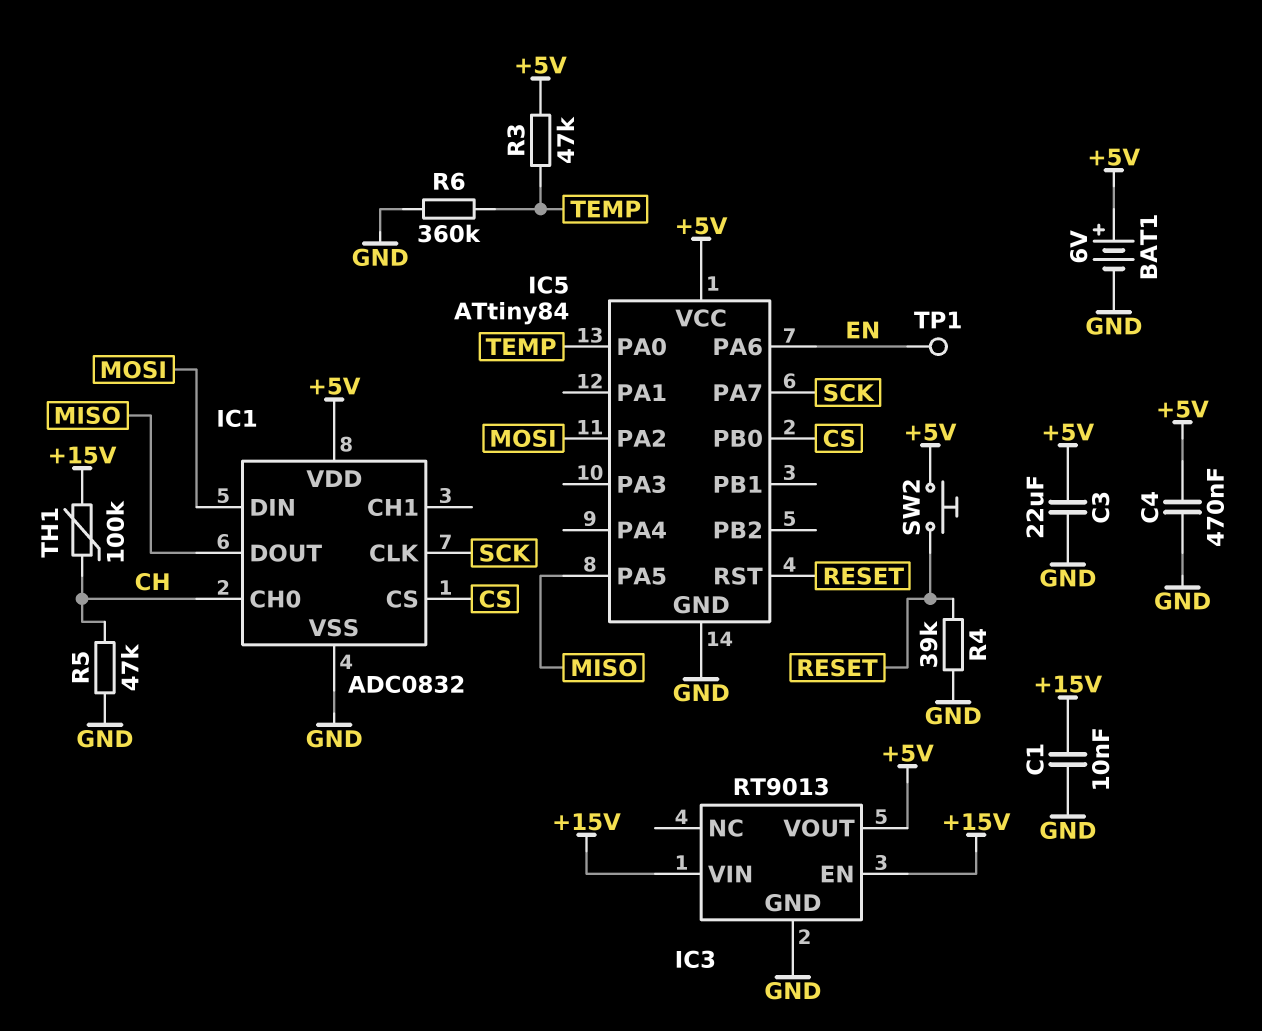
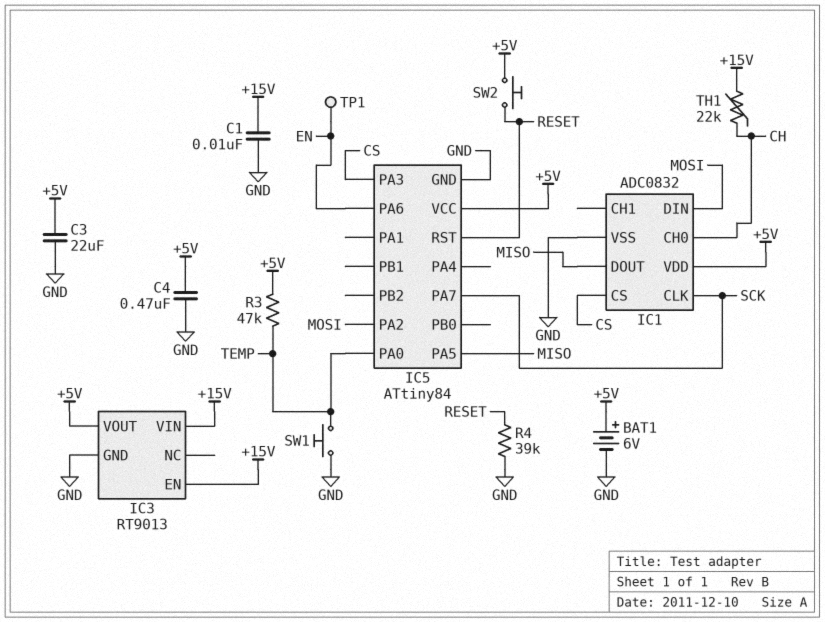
IC5 pin PA3: none -> CS
IC5 pin PB0: CS -> none
R5: 47k (CH, GND) -> none
R6: 360k (GND, TEMP) -> none
SW1: none -> button (GND, TEMP)
TH1: 100k (+15V, CH) -> 22k (+15V, CH)

